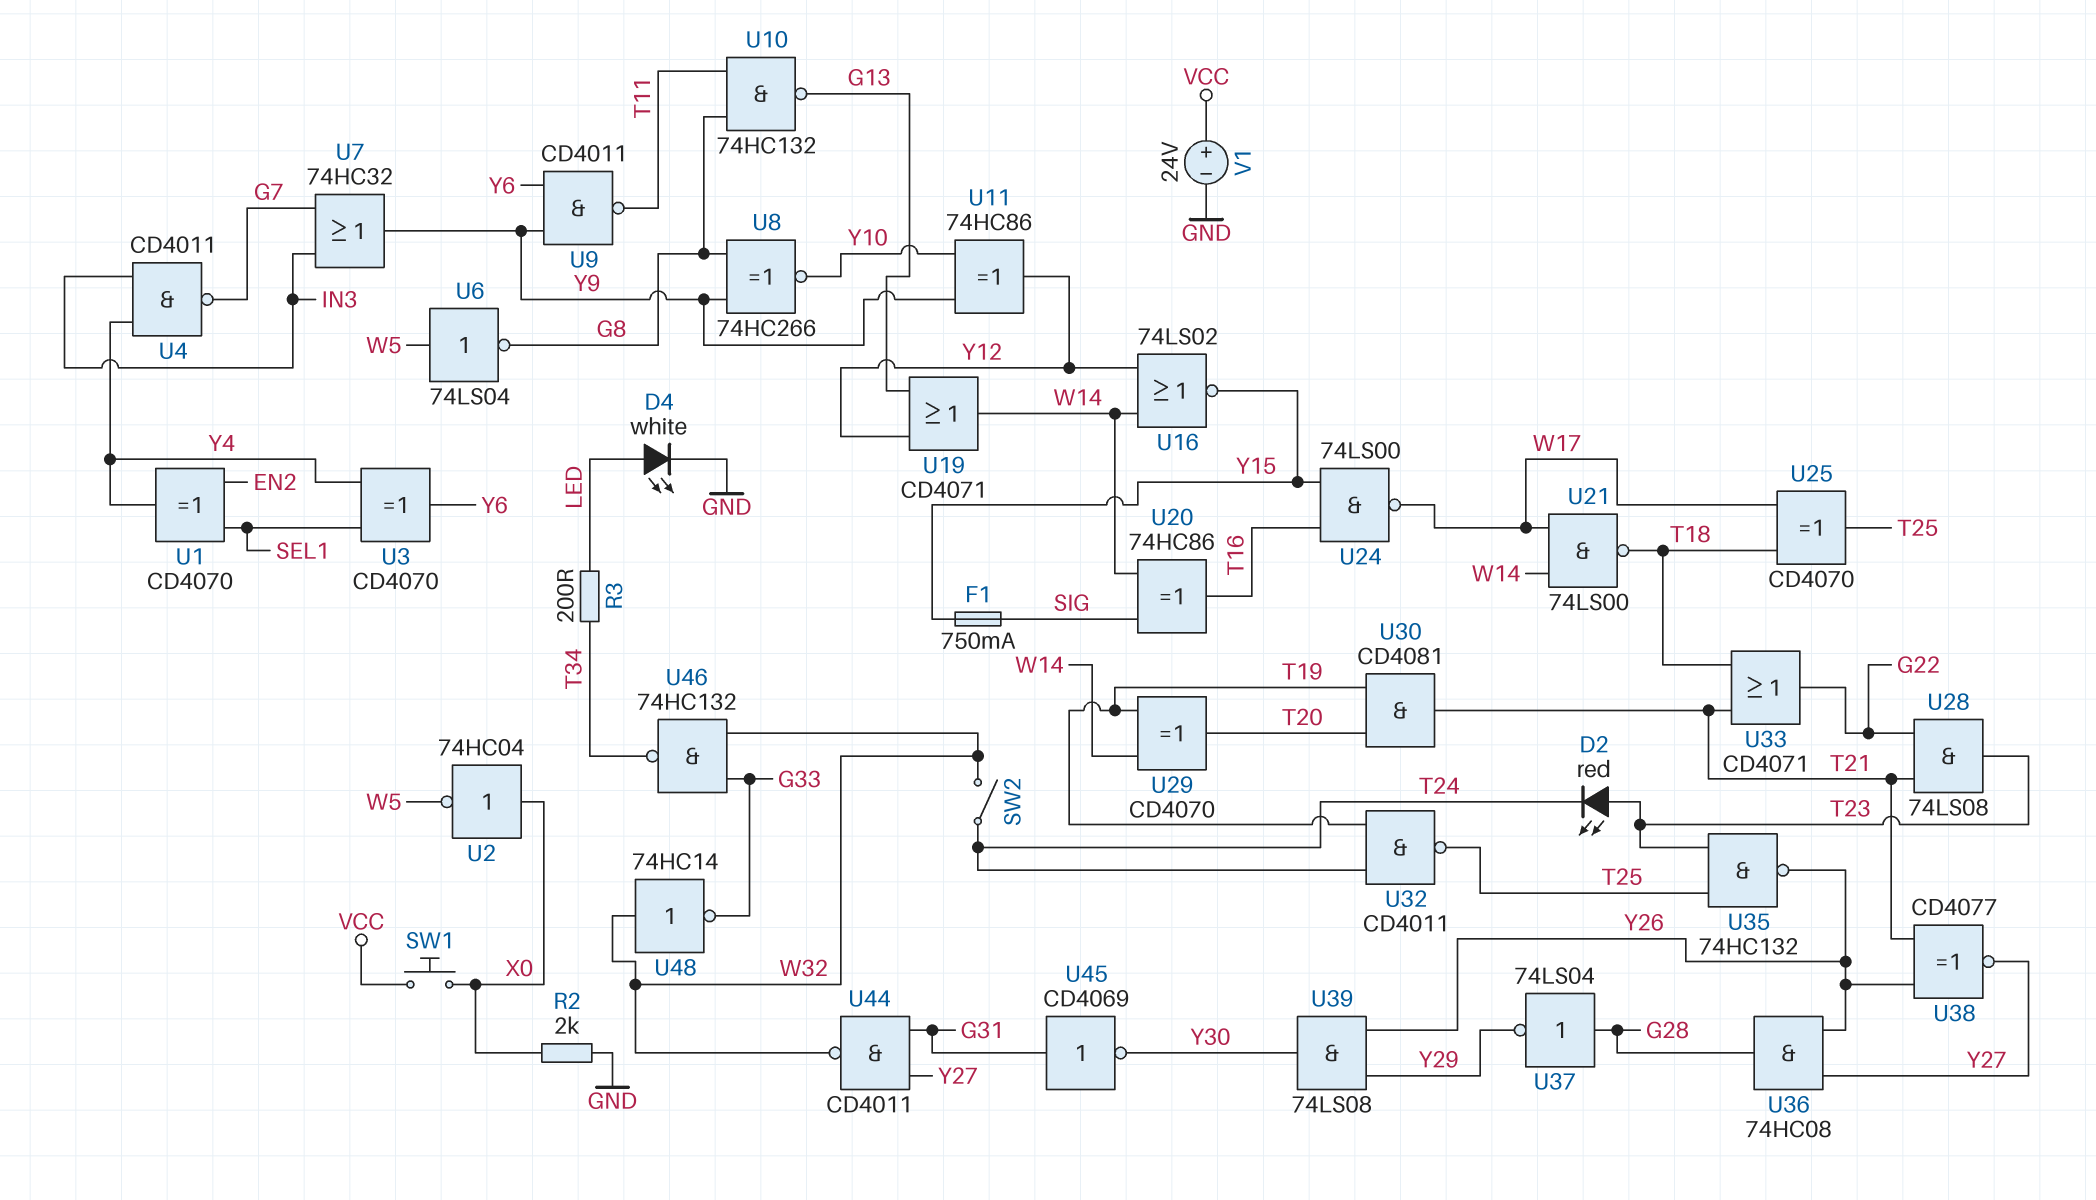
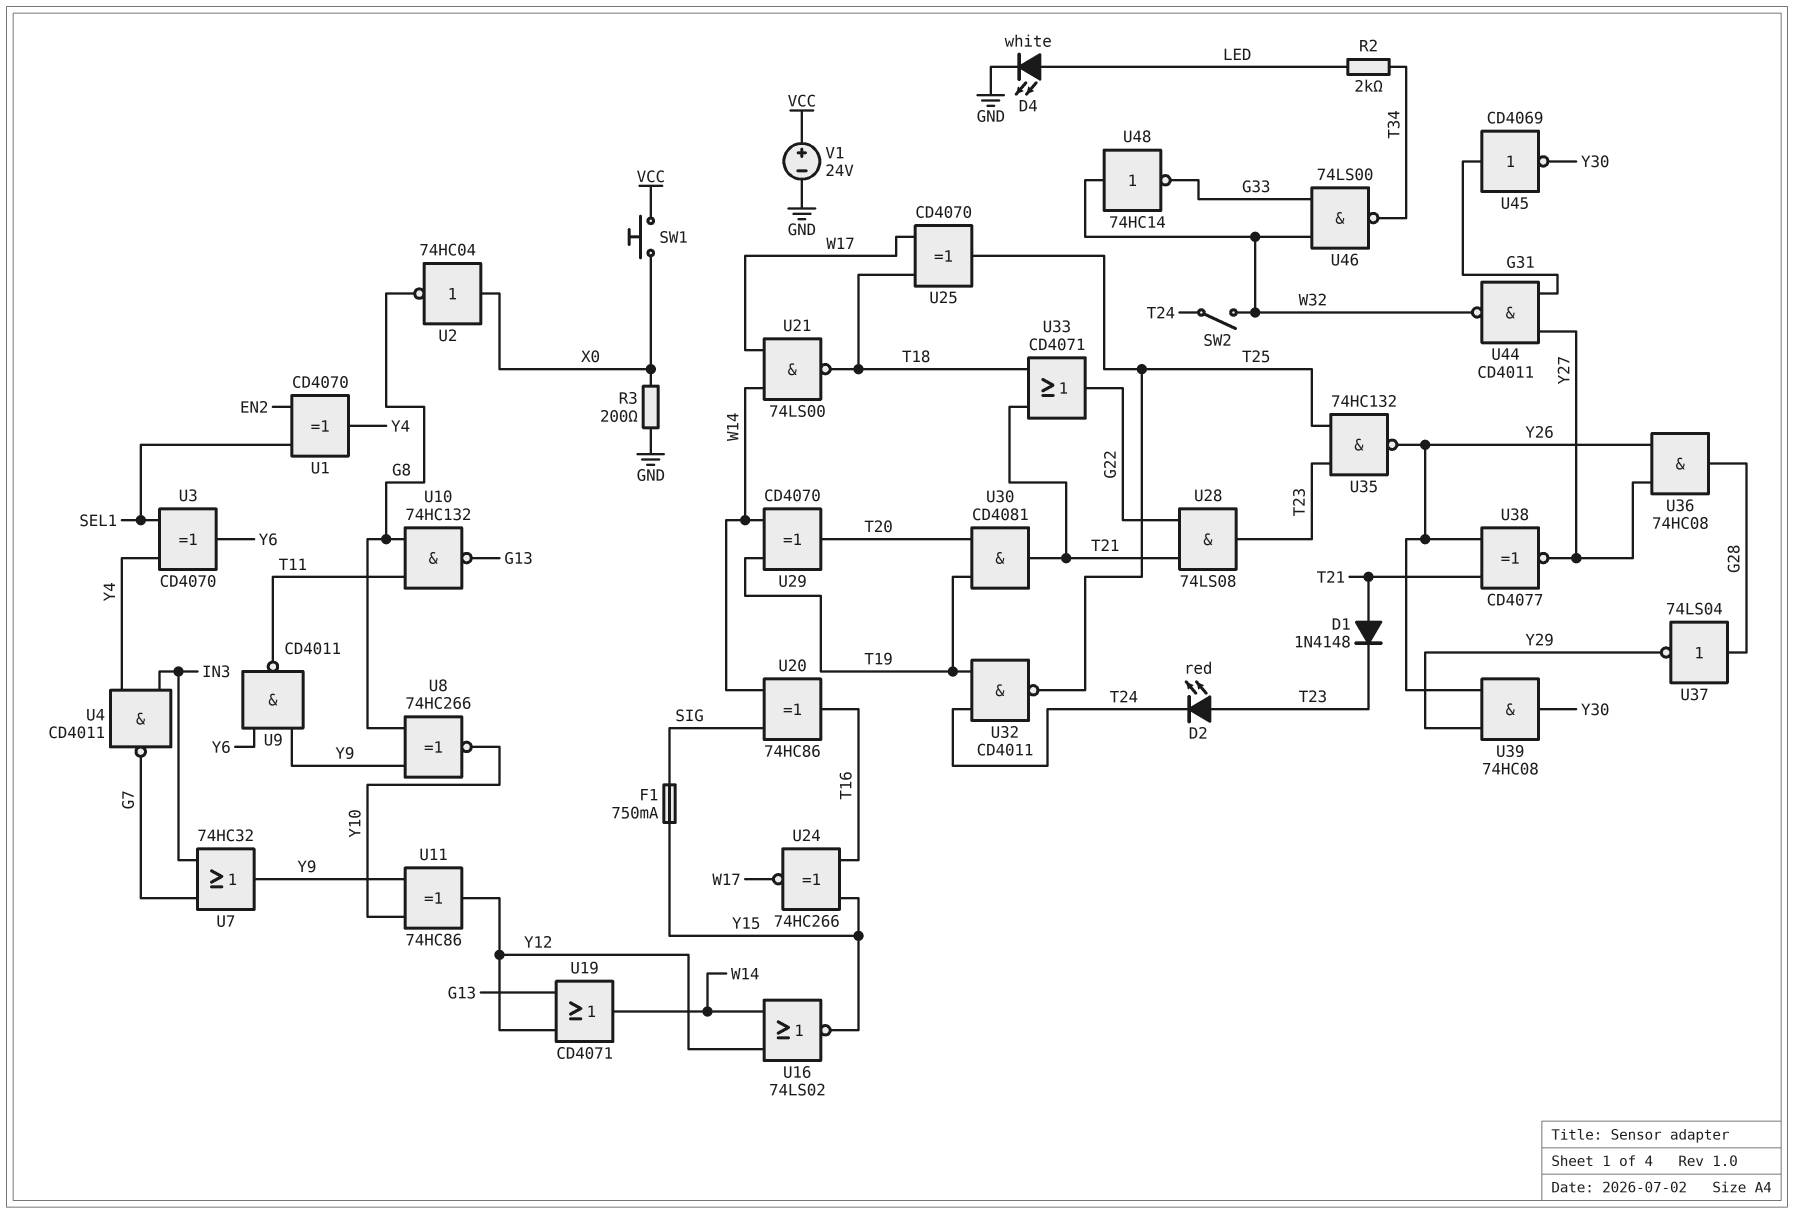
D1: none -> diode 1N4148 (A T21, K T23)
R2: 2k (GND, X0) -> 2k (LED, T34)
R3: 200 (LED, T34) -> 200 (GND, X0)
U2: NOT 74HC04 (in X0, out W5) -> NOT 74HC04 (in X0, out G8)
U6: NOT 74LS04 (in W5, out G8) -> none
U24: NAND 74LS00 (in T16, in Y15, out W17) -> XNOR 74HC266 (in T16, in Y15, out W17)
U39: AND 74LS08 (in Y26, in Y29, out Y30) -> AND 74HC08 (in Y26, in Y29, out Y30)
U46: NAND 74HC132 (in G33, in W32, out T34) -> NAND 74LS00 (in G33, in W32, out T34)

